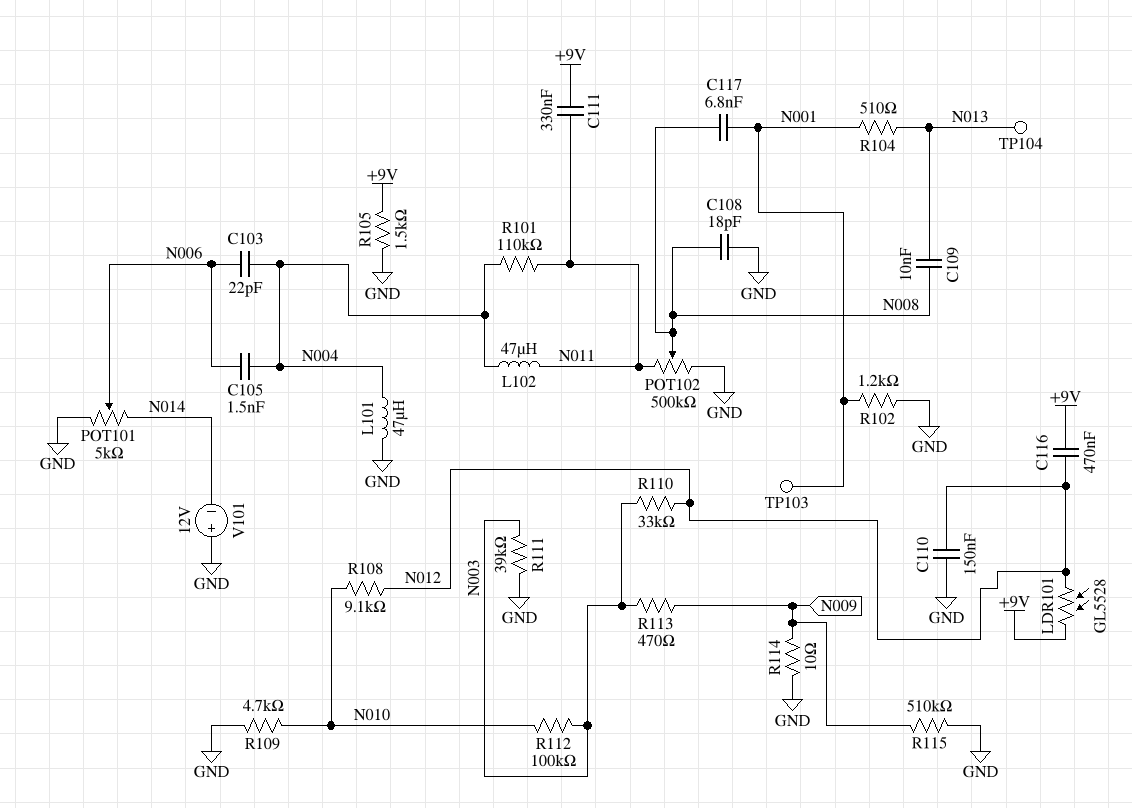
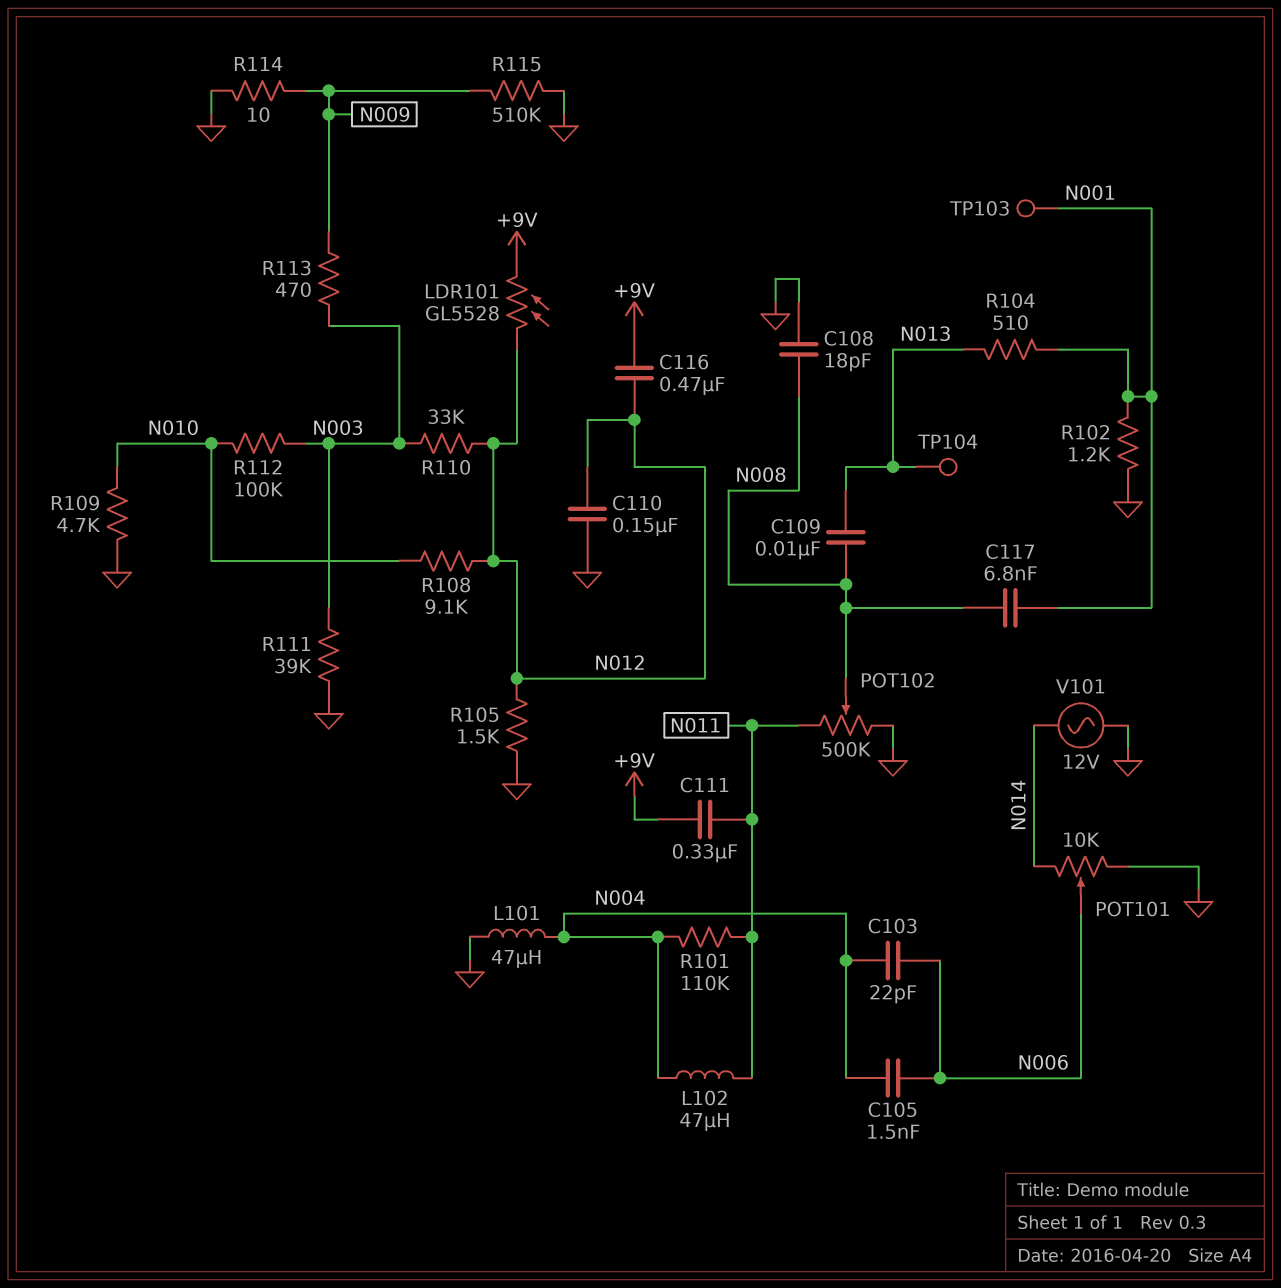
POT101: 5k (GND, N014, wiper N006) -> 10k (GND, N014, wiper N006)
R105: 1.5k (+9V, GND) -> 1.5k (GND, N012)
V101: 12V (plus GND, minus N014) -> AC 12V (GND, N014)

